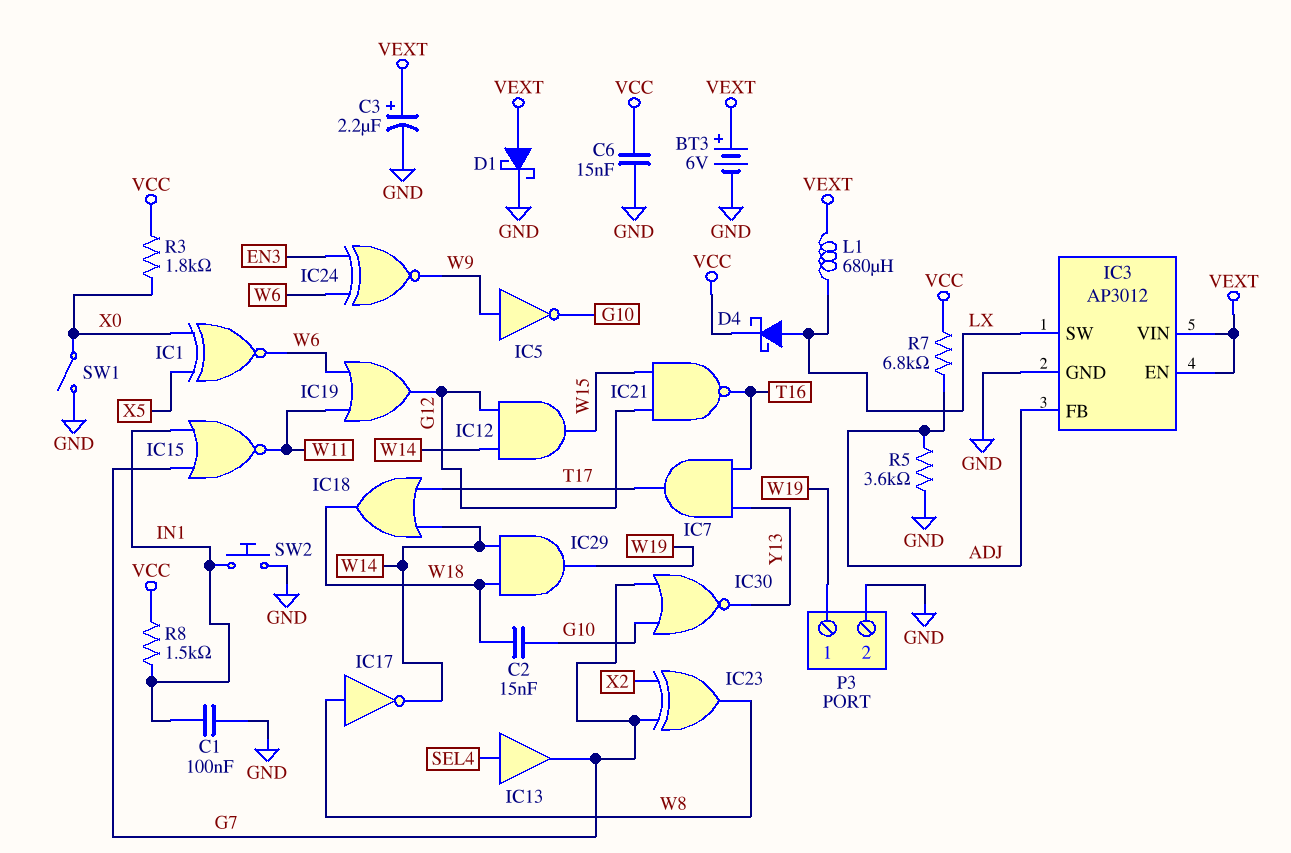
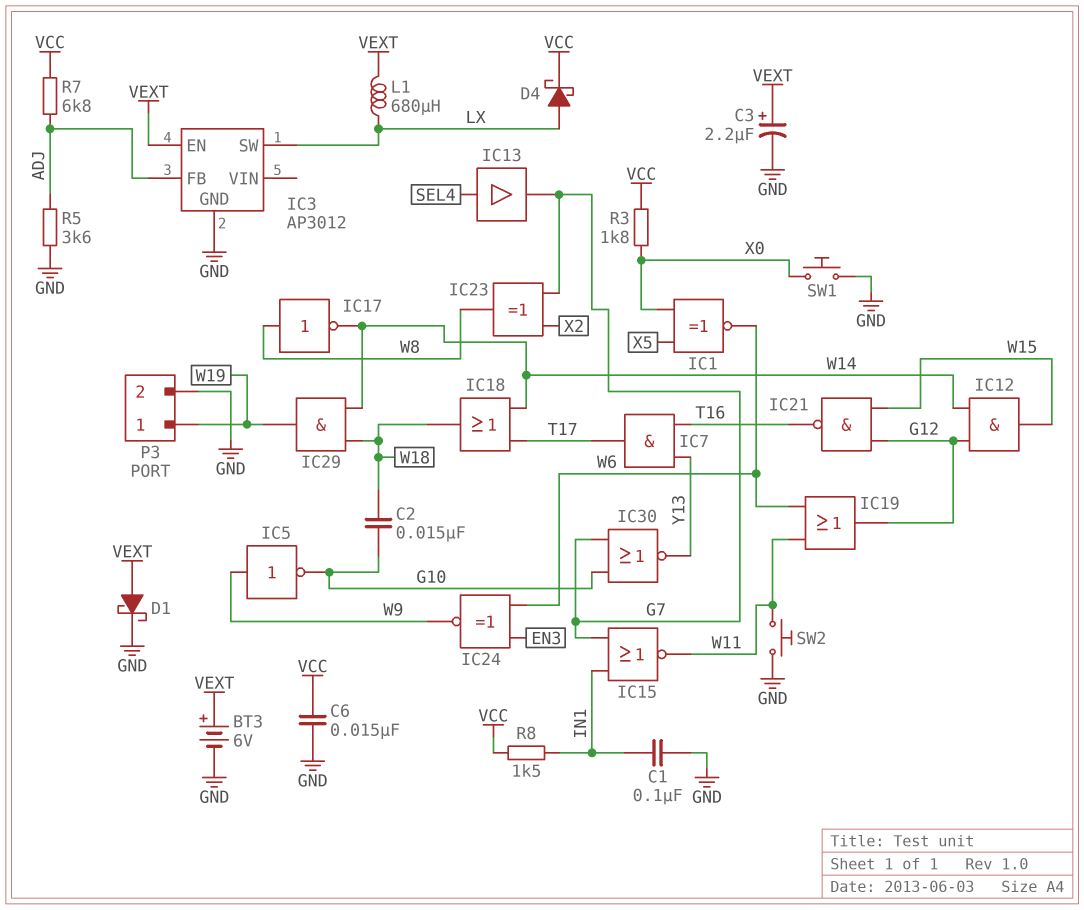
IC3 pin VIN: VEXT -> none
SW1: switch (GND, X0) -> button (GND, X0)
SW2: button (GND, IN1) -> button (GND, W11)

